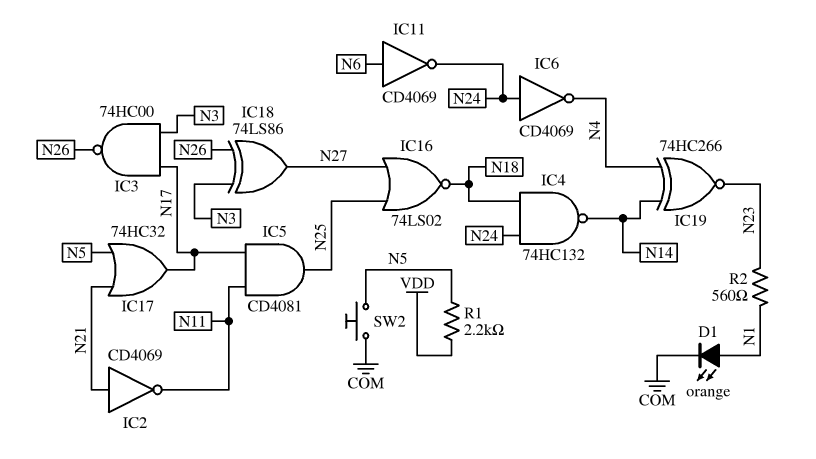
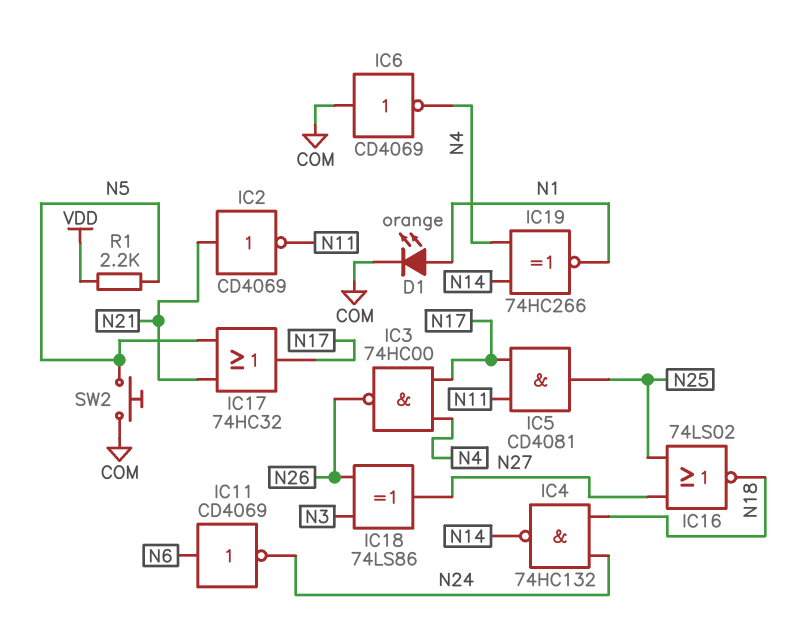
IC3: NAND 74HC00 (in N3, in N17, out N26) -> NAND 74HC00 (in N4, in N17, out N26)
IC6: NOT CD4069 (in N24, out N4) -> NOT CD4069 (in COM, out N4)
IC19: XNOR 74HC266 (in N4, in N14, out N23) -> XNOR 74HC266 (in N4, in N14, out N1)
R2: 560 (N1, N23) -> none

